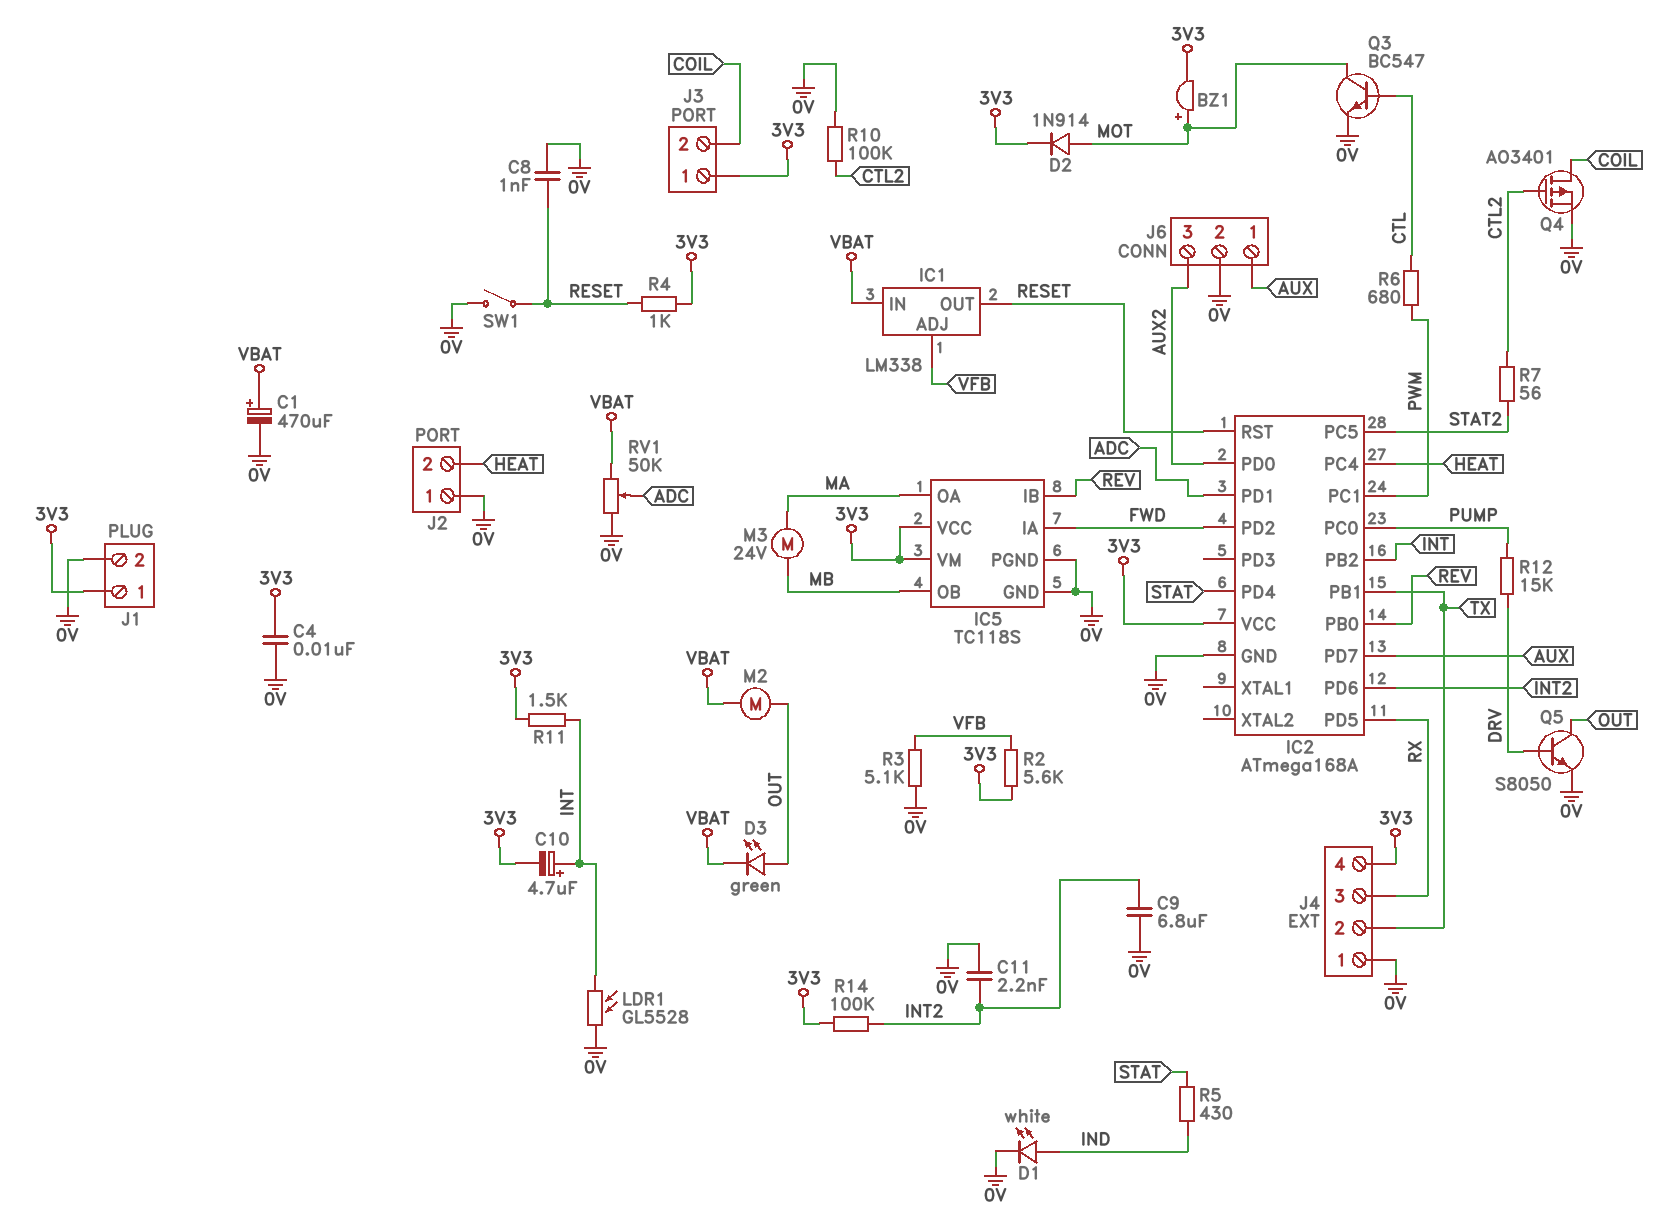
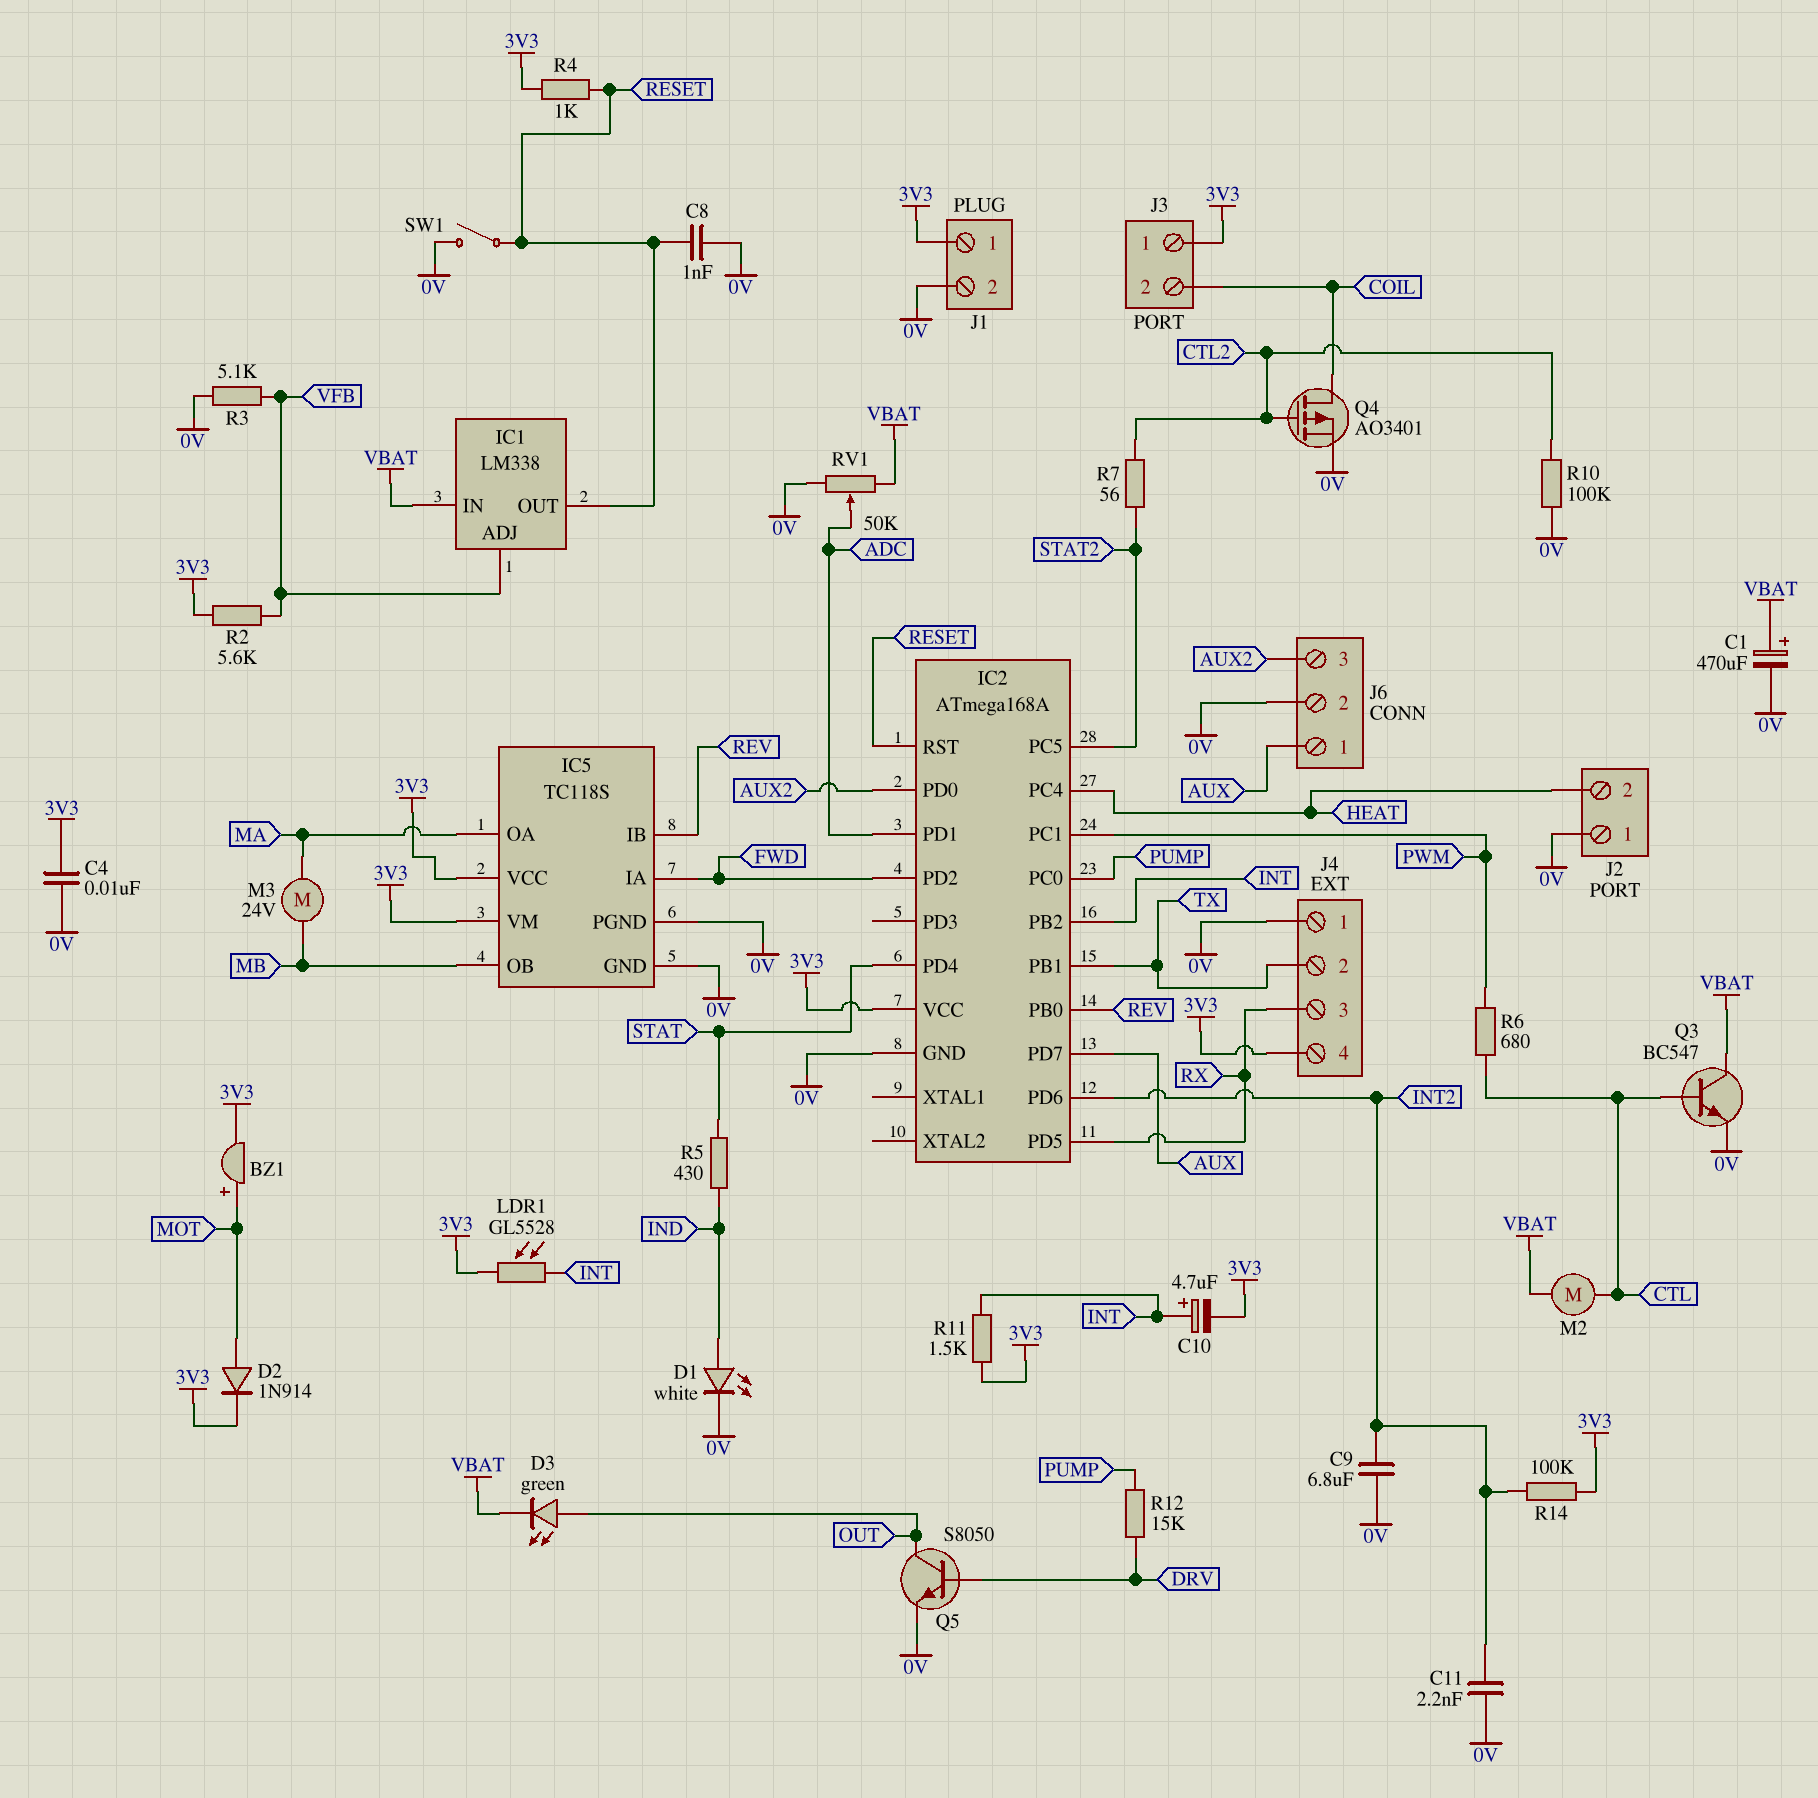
LDR1: GL5528 (0V, INT) -> GL5528 (3V3, INT)
M2: motor (OUT, VBAT) -> motor (CTL, VBAT)
Q3: NPN BC547 (B CTL, C MOT, E 0V) -> NPN BC547 (B CTL, C VBAT, E 0V)

